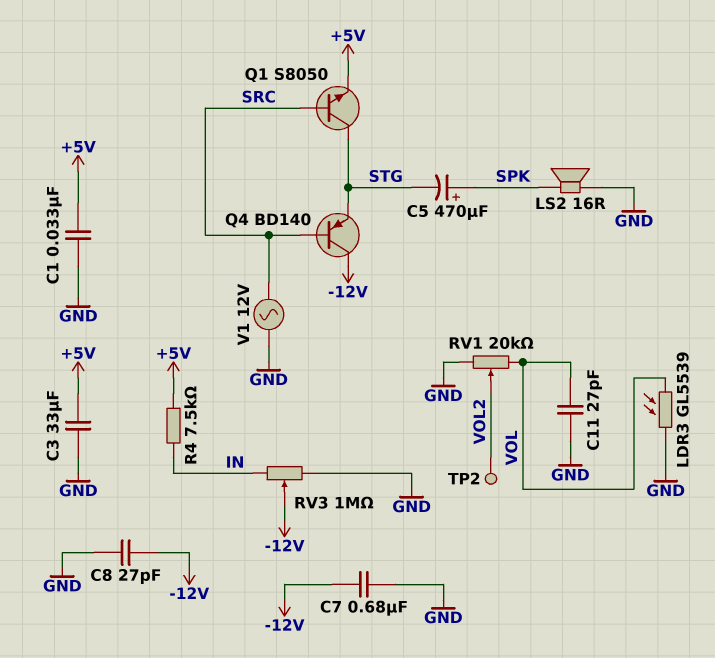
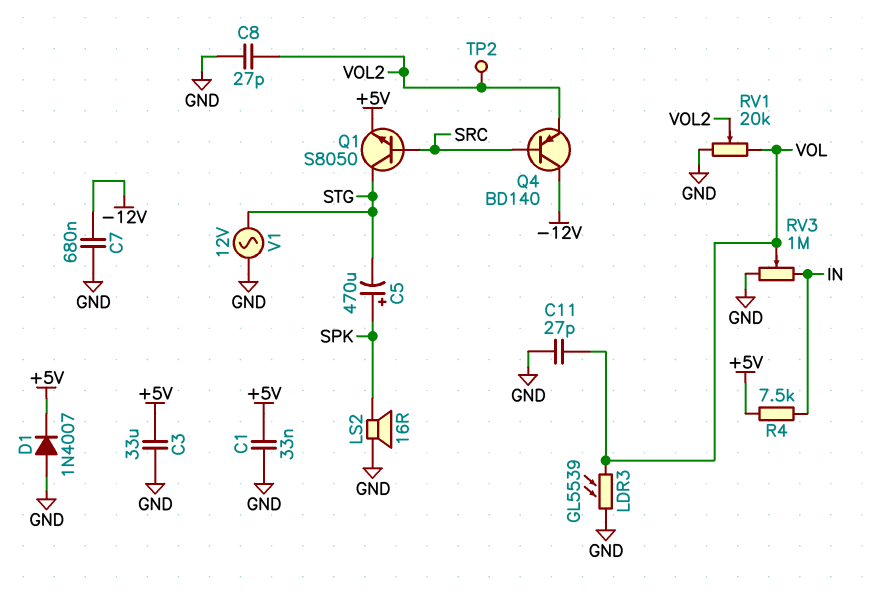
C8: 27pF (-12V, GND) -> 27pF (GND, VOL2)
D1: none -> diode 1N4007 (A GND, K +5V)
Q4: PNP BD140 (B SRC, C -12V, E STG) -> PNP BD140 (B SRC, C -12V, E VOL2)
RV3: 1M (GND, IN, wiper -12V) -> 1M (GND, IN, wiper VOL)
V1: AC 12V (GND, SRC) -> AC 12V (GND, STG)

